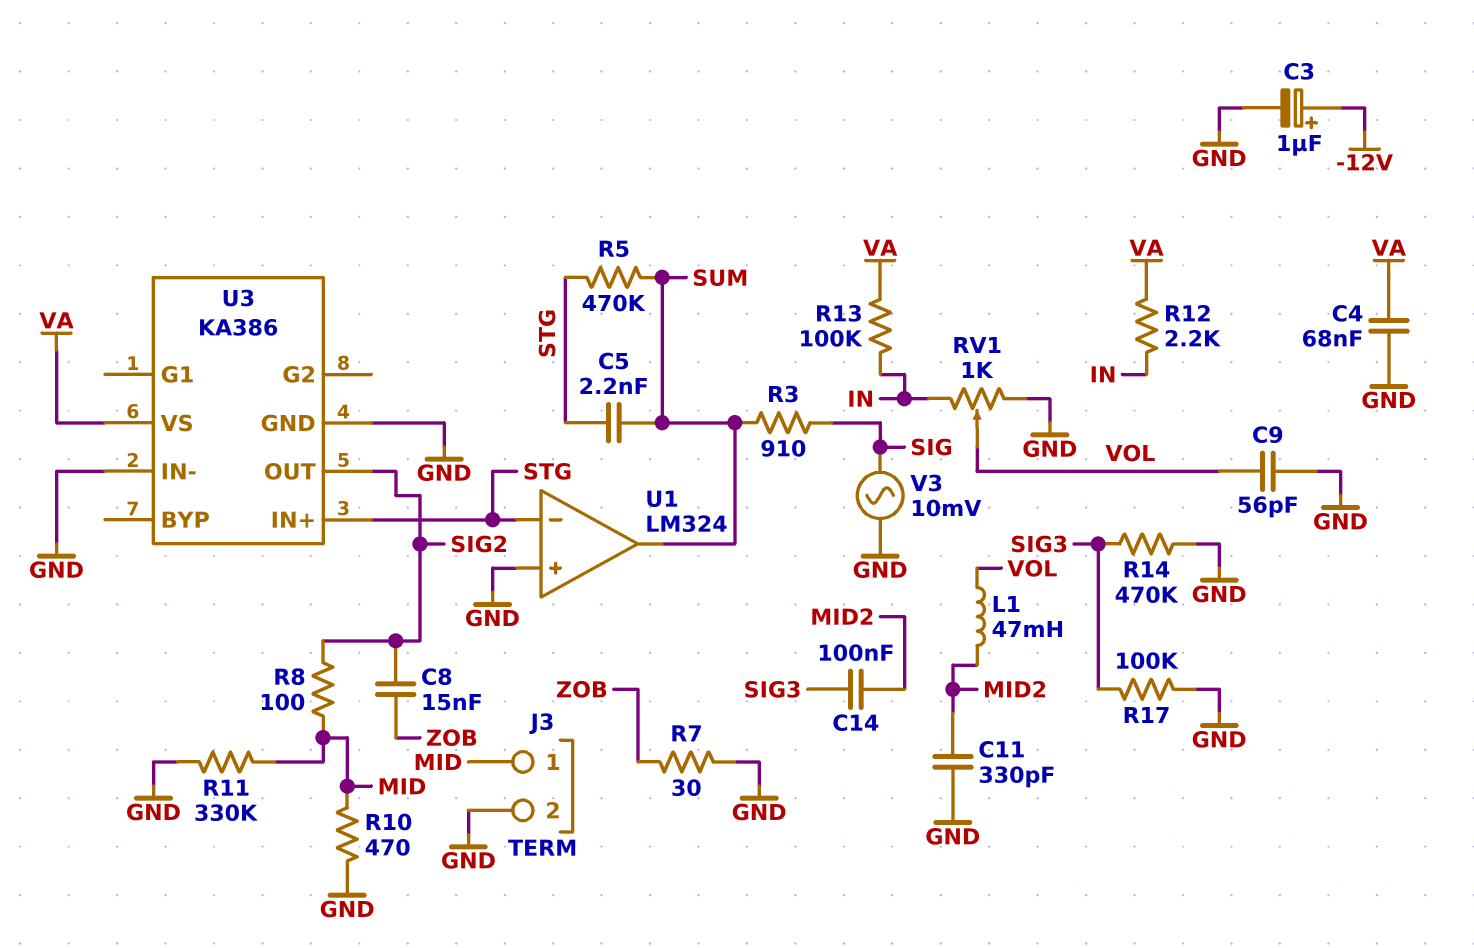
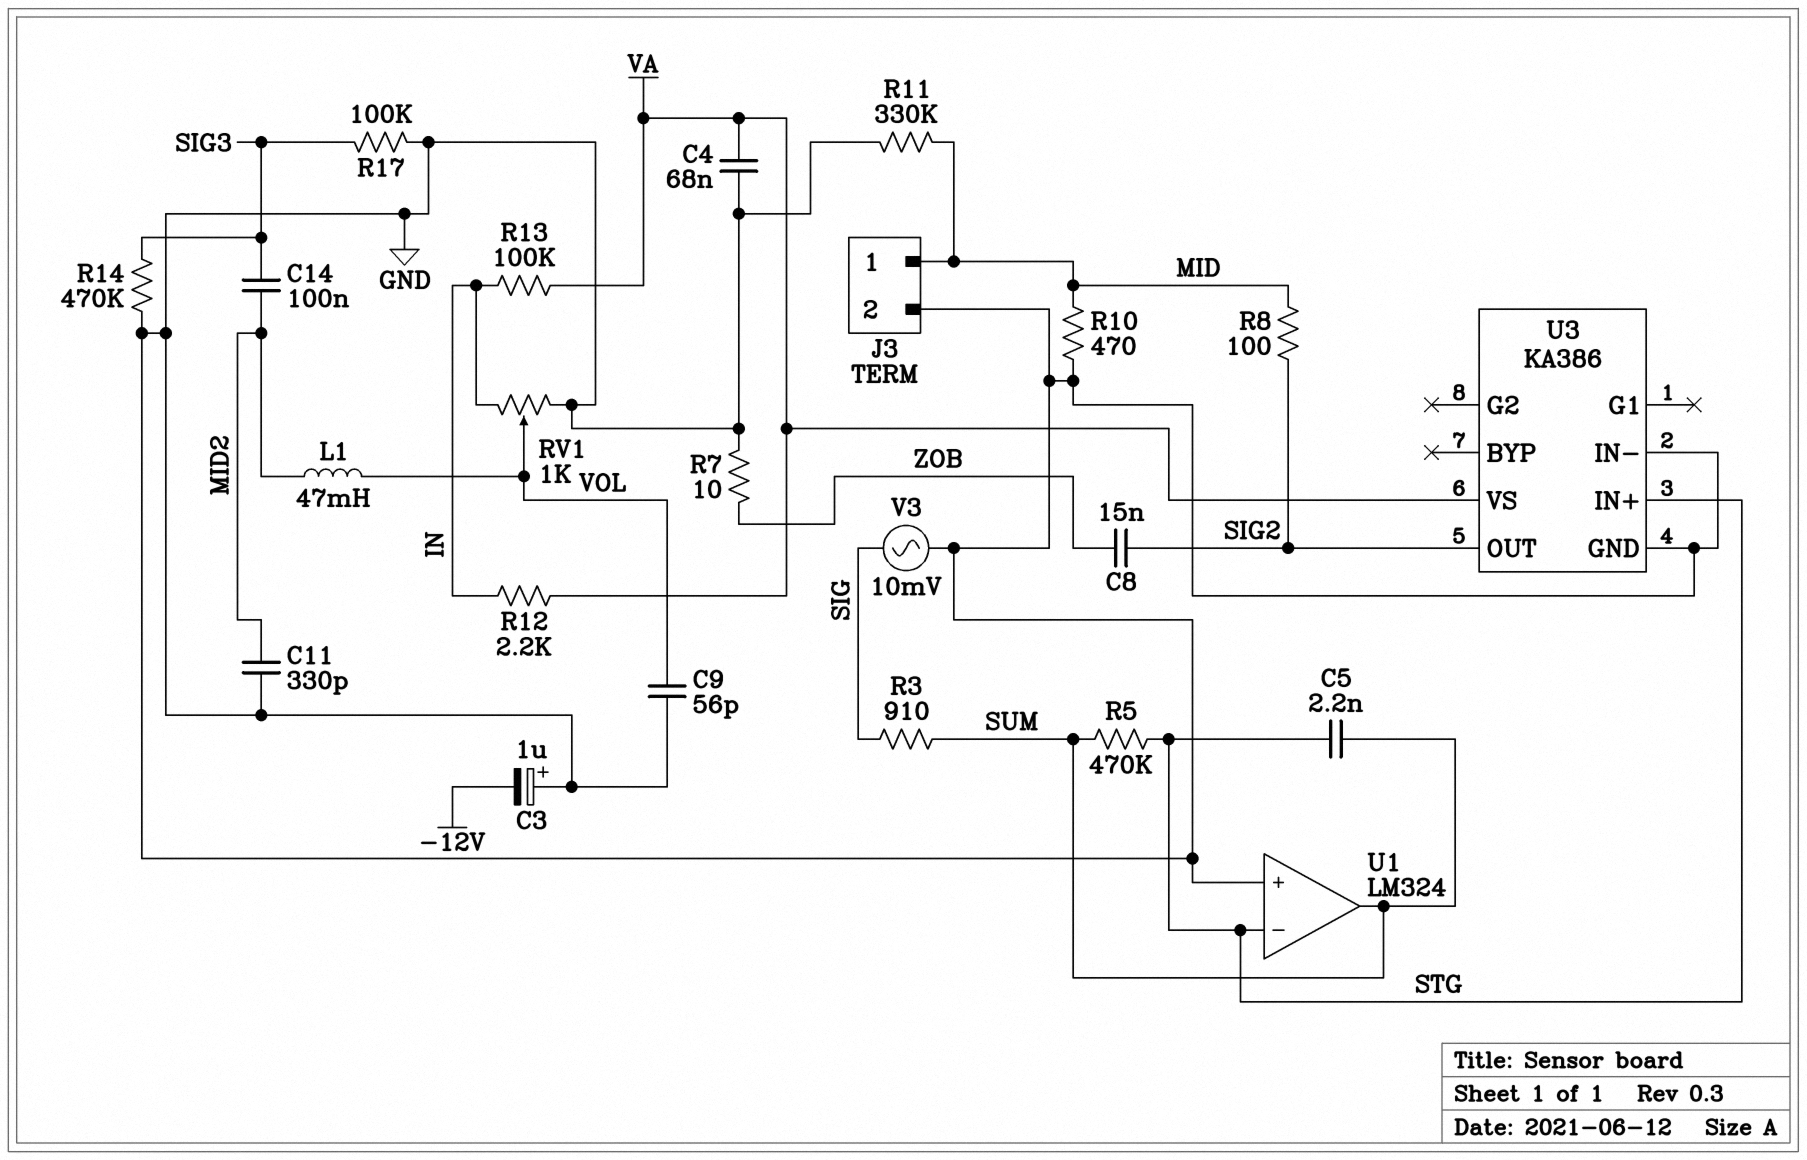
C3: 1uF (plus -12V, minus GND) -> 1uF (plus GND, minus -12V)
R7: 30 (GND, ZOB) -> 10 (GND, ZOB)

